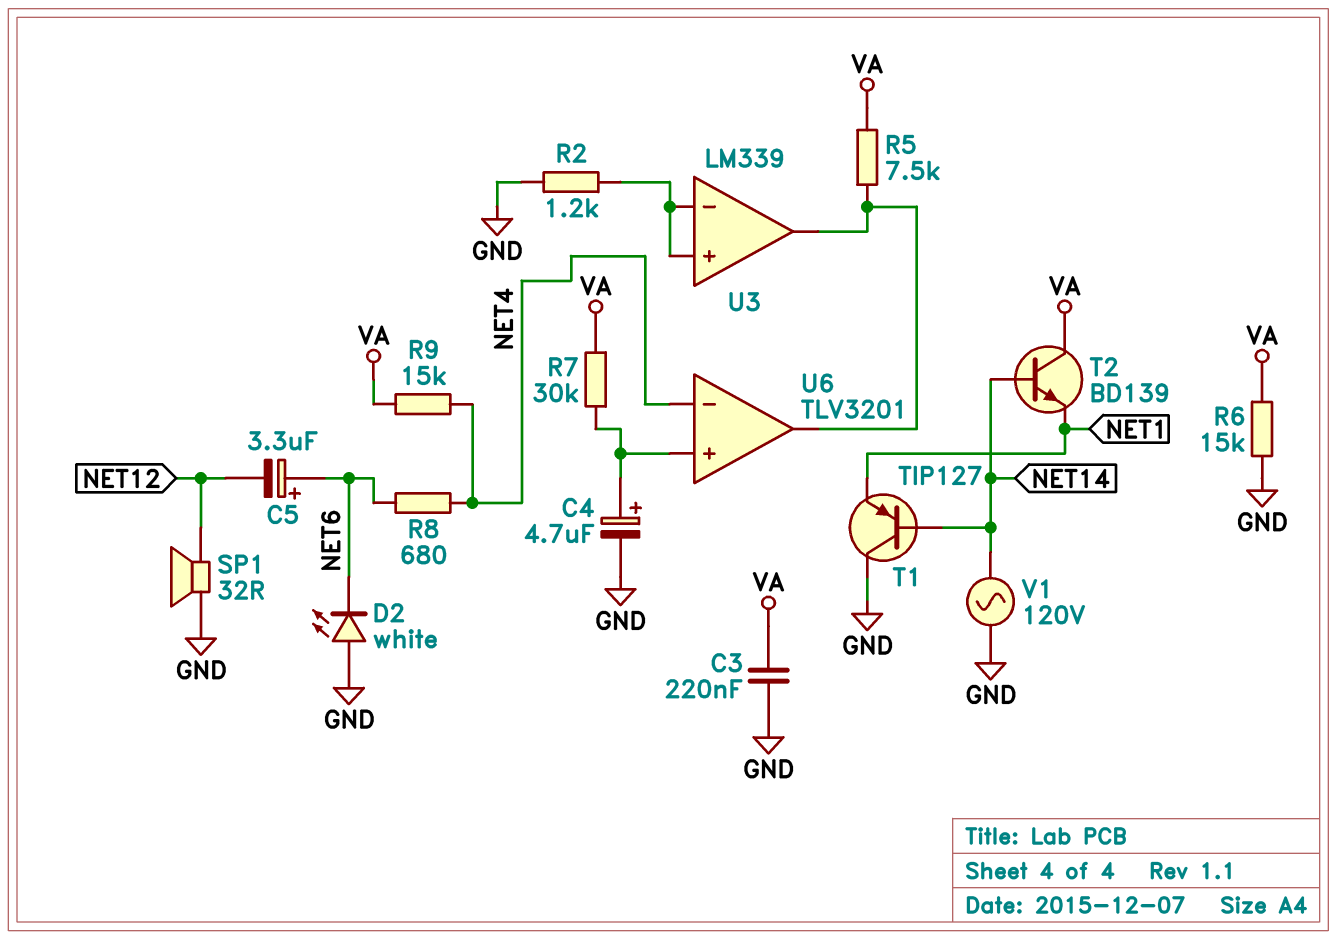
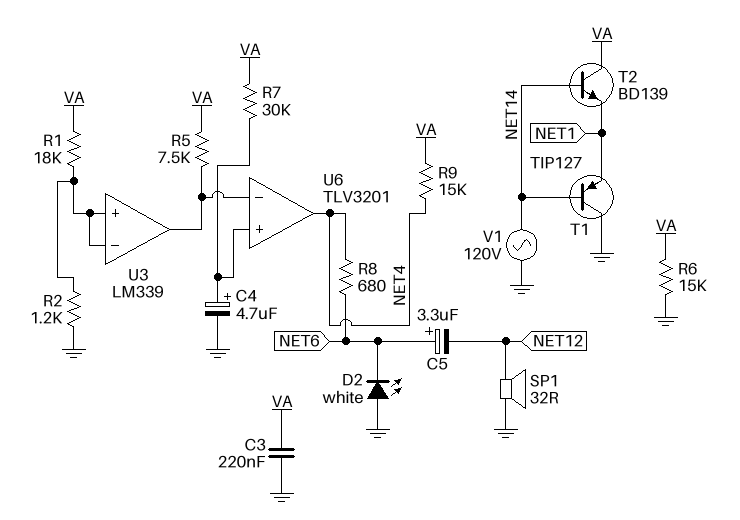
R1: none -> 18k (U3/in+, VA)
U6 pin in-: NET4 -> U3/out
U6 pin out: U3/out -> NET4

